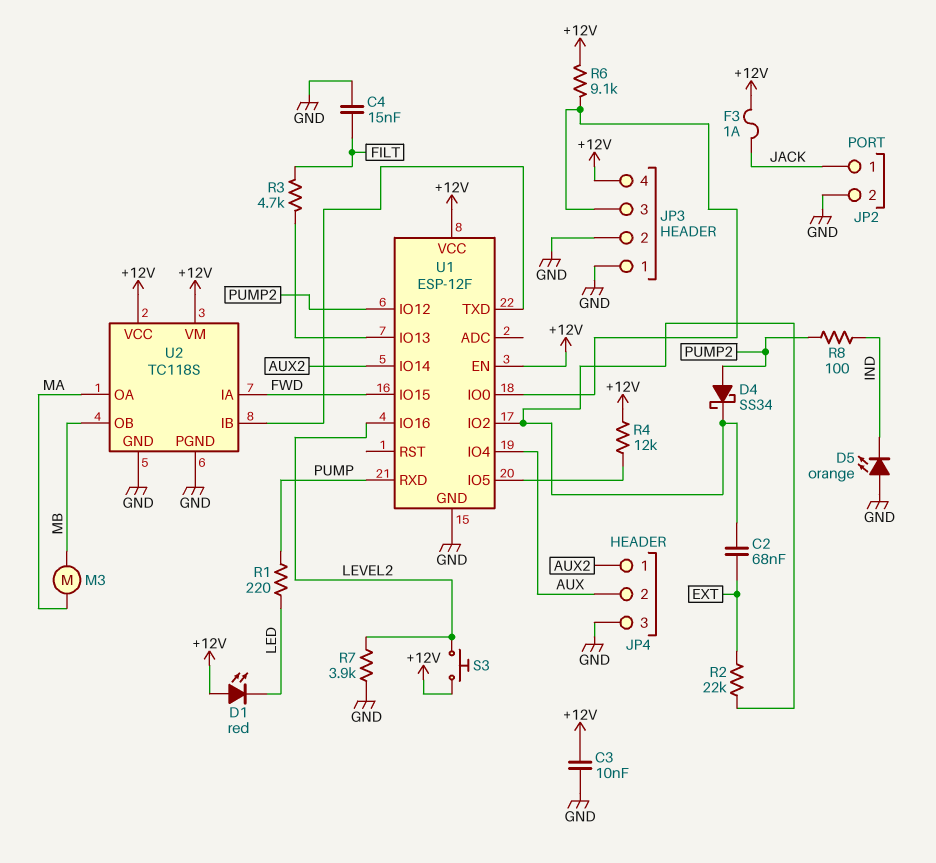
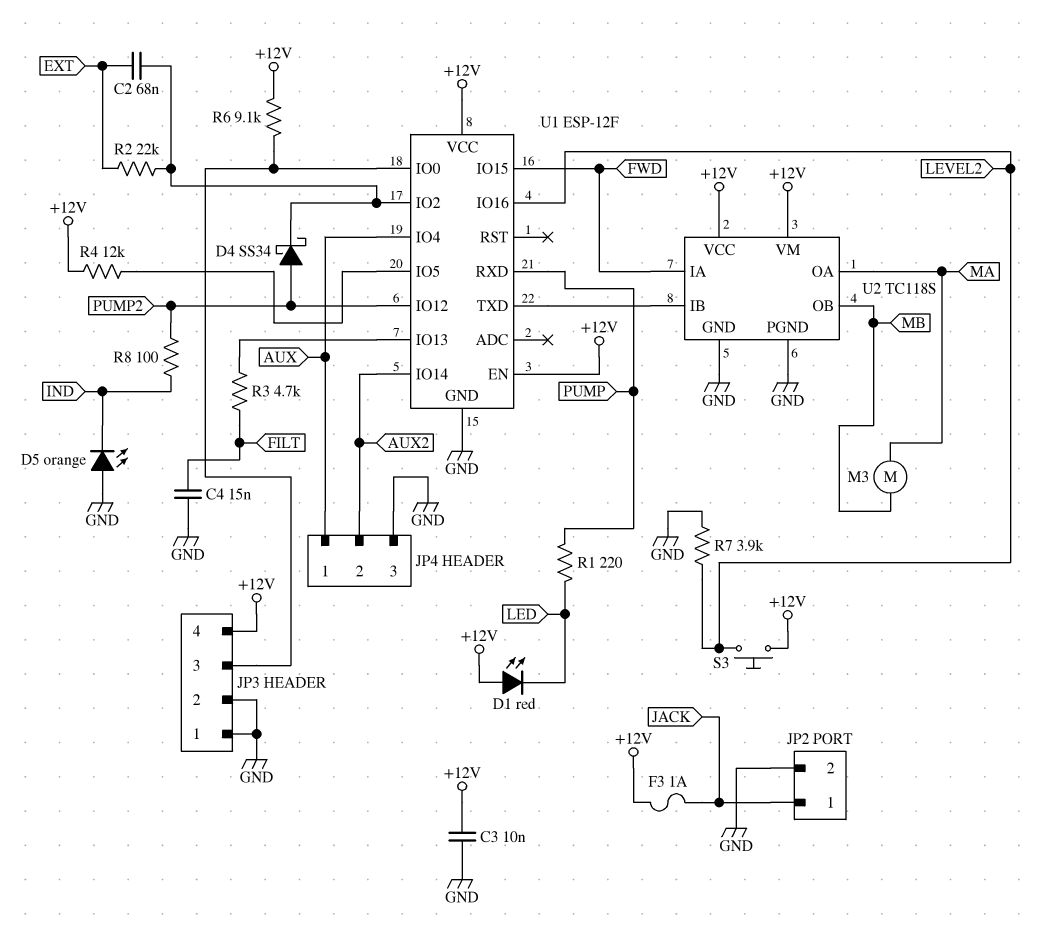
JP4 pin 1: AUX2 -> AUX
JP4 pin 2: AUX -> AUX2

